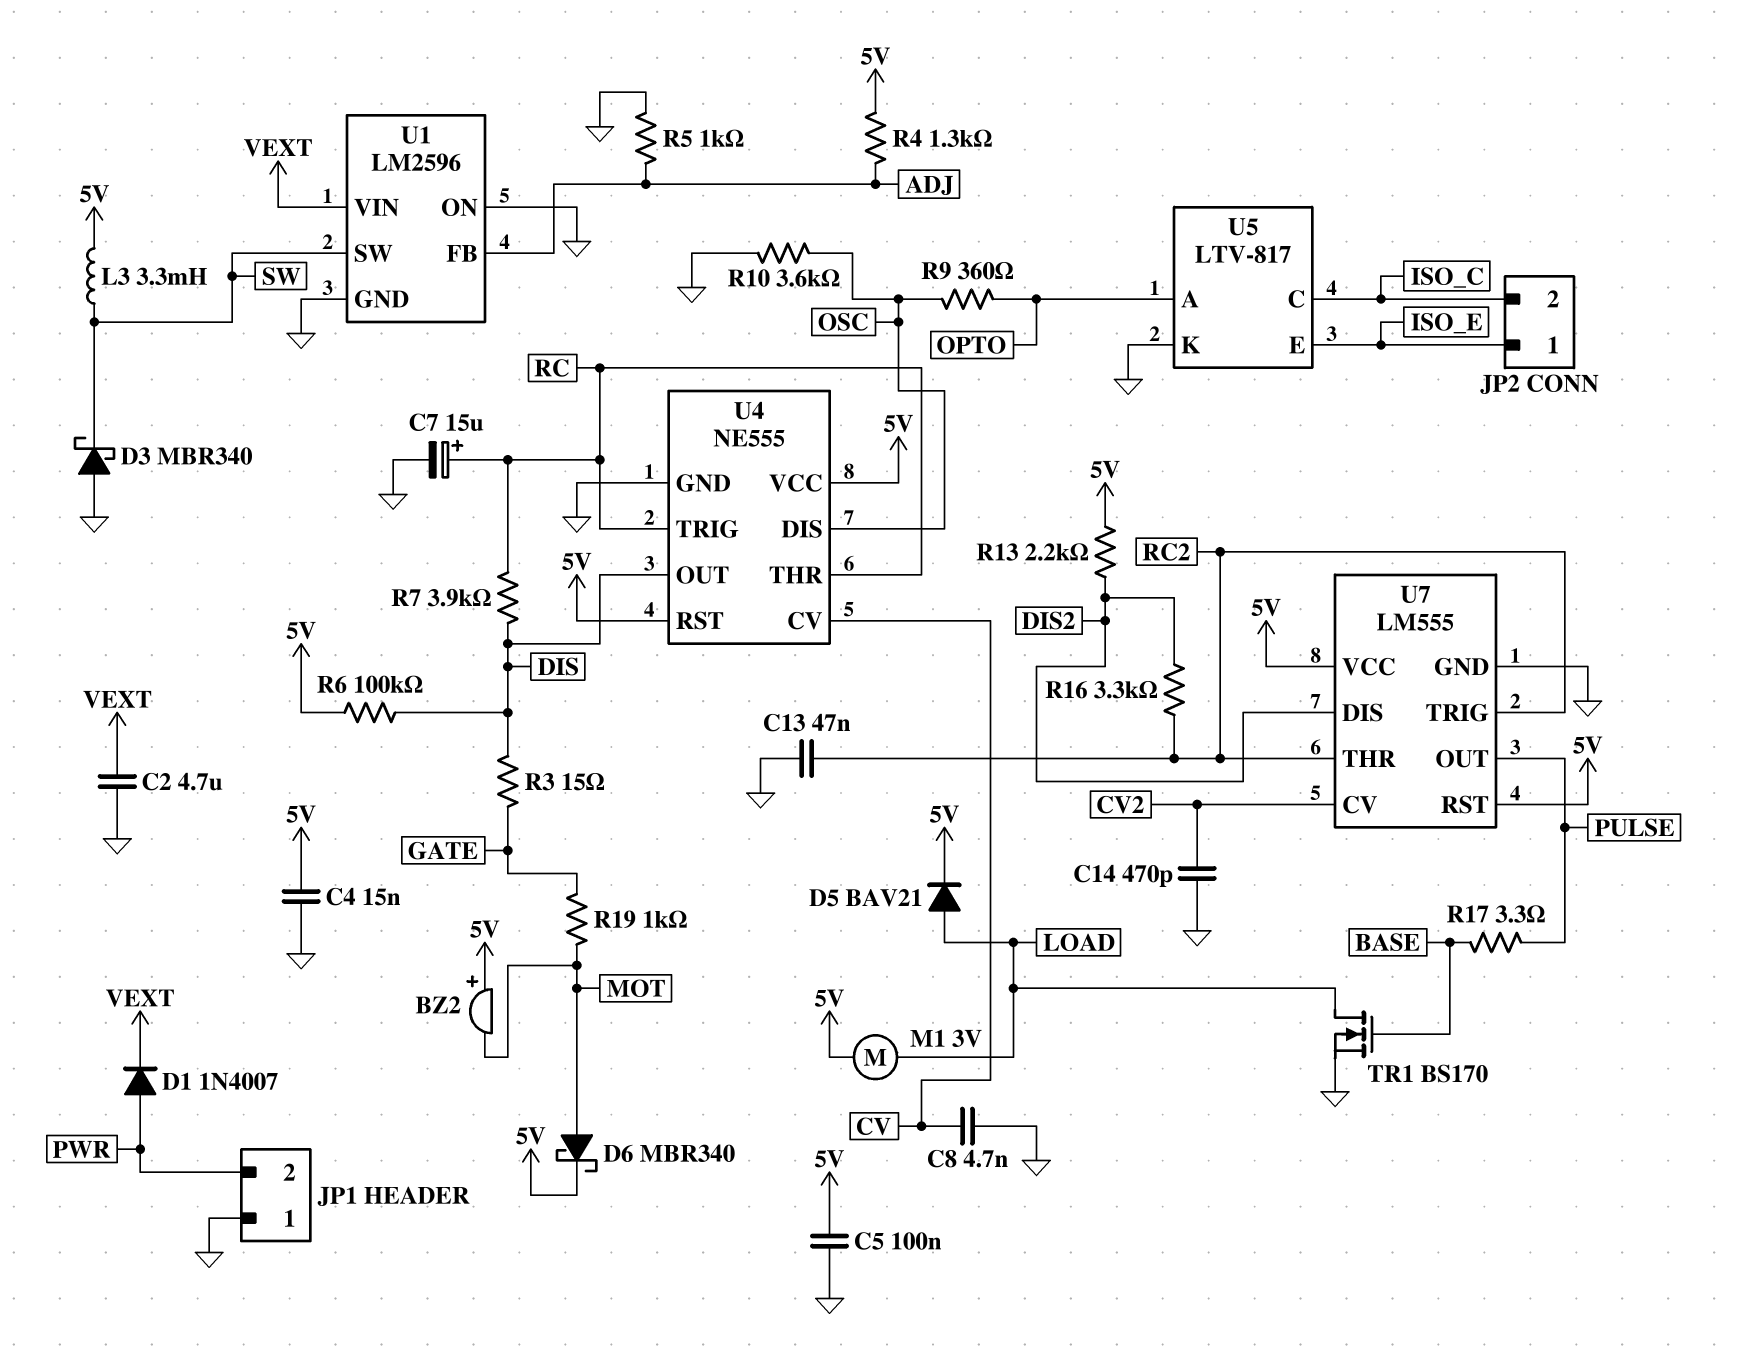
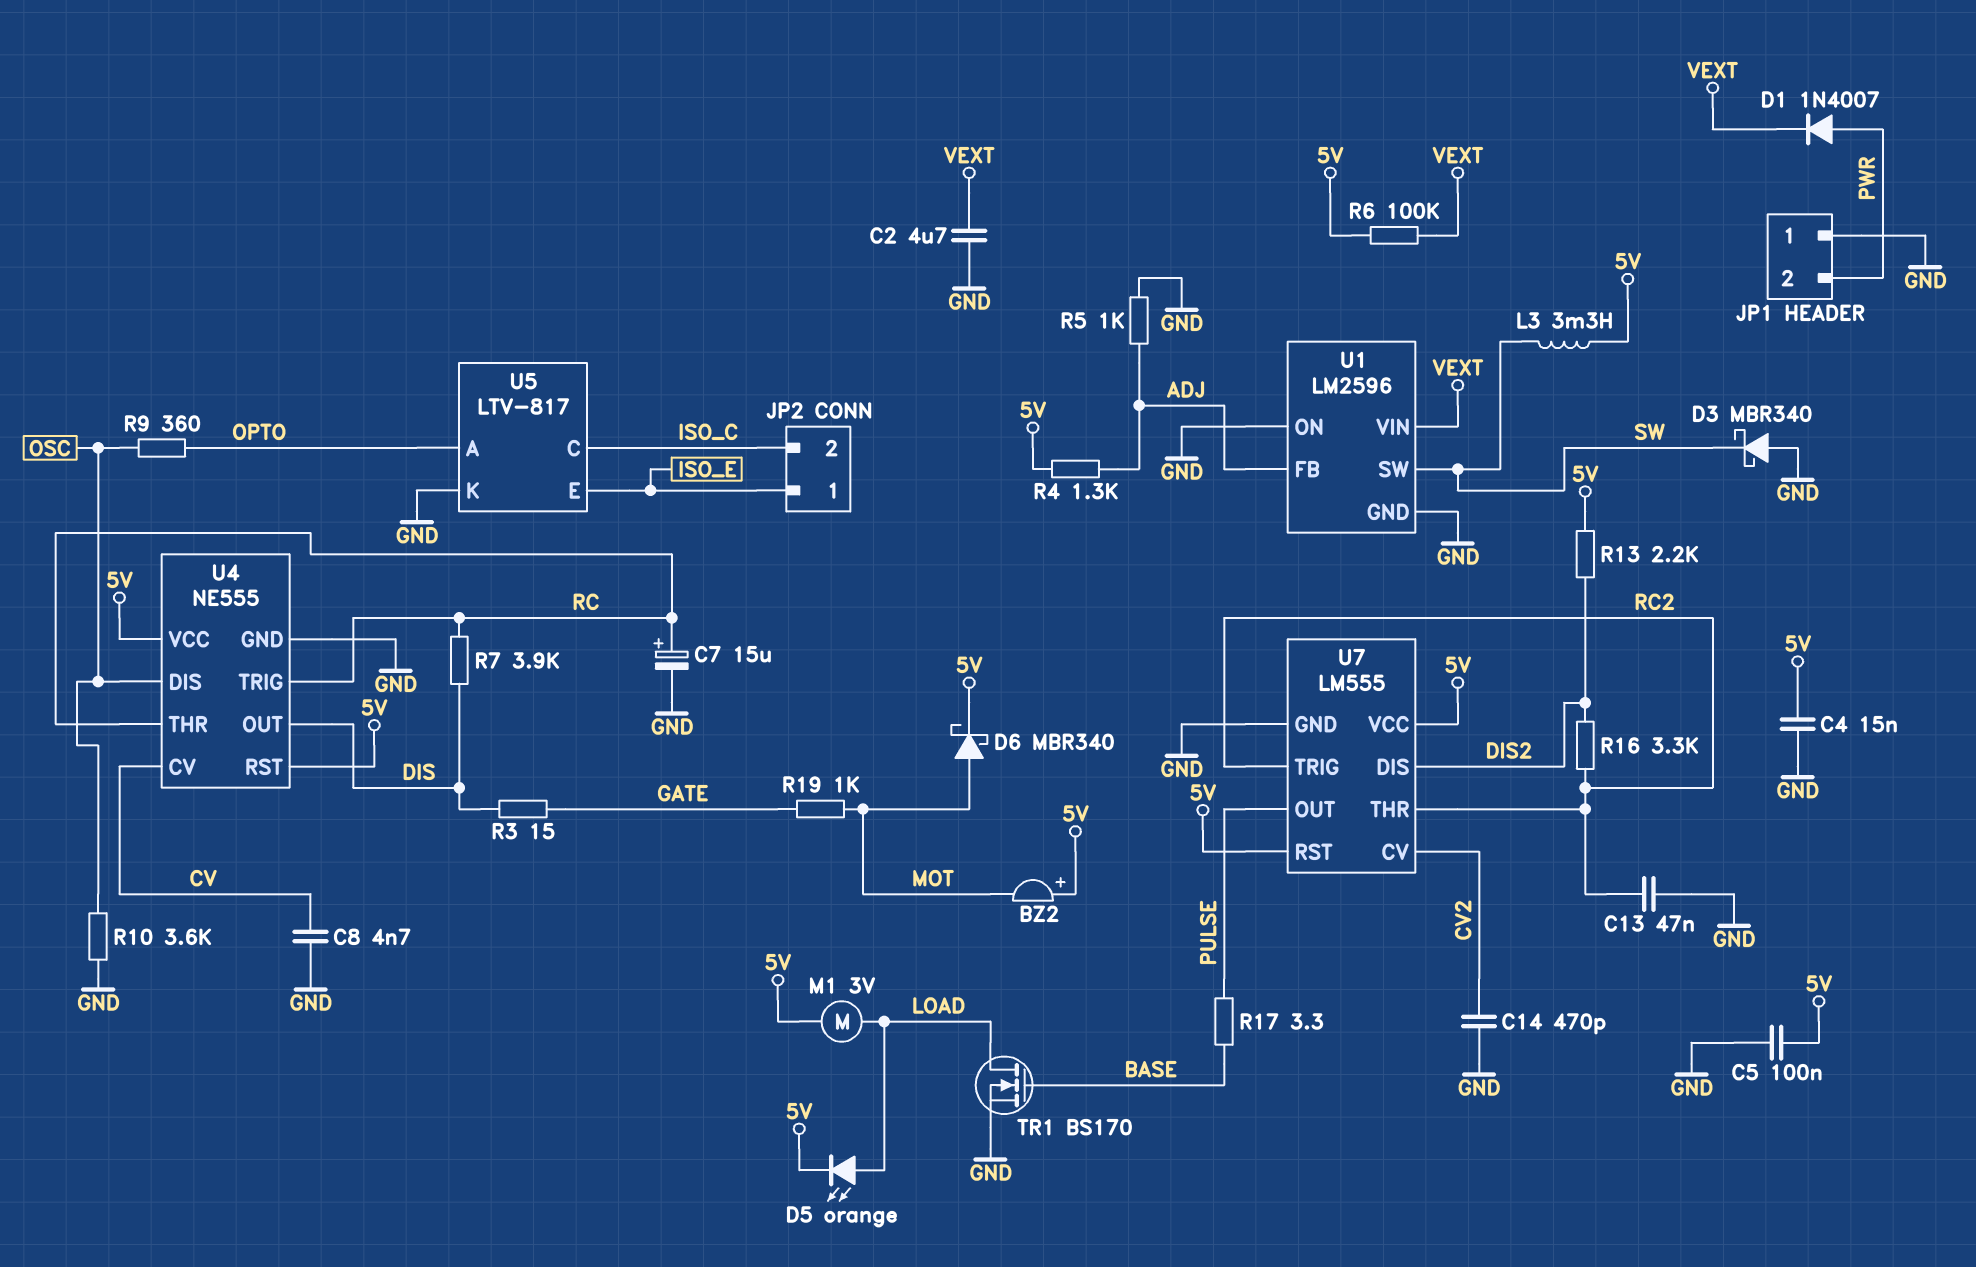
D5: diode BAV21 (A LOAD, K 5V) -> LED orange (A LOAD, K 5V)
R6: 100k (5V, DIS) -> 100k (5V, VEXT)

